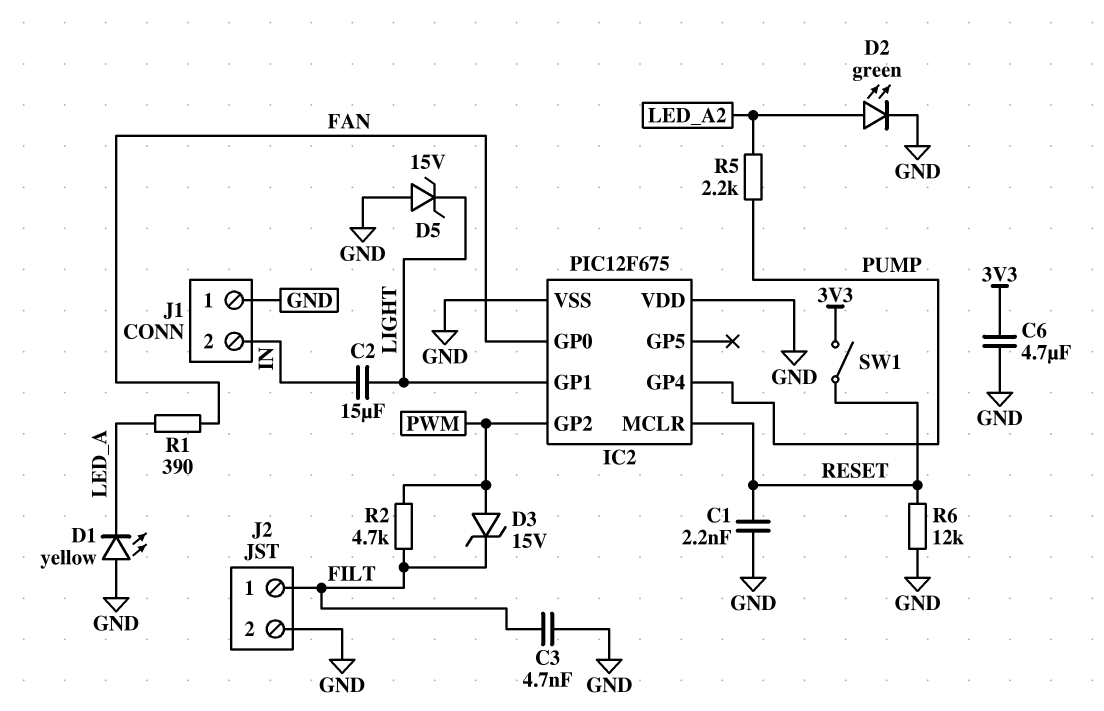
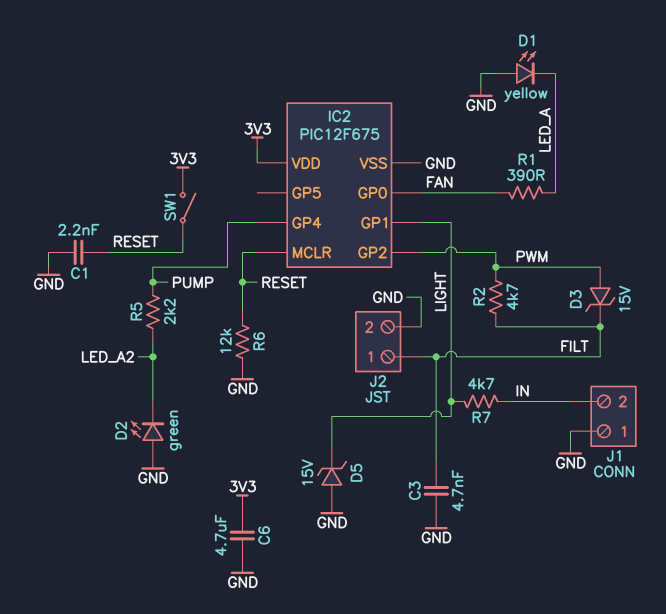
C2: 15uF (IN, LIGHT) -> none
D2: LED green (A LED_A2, K GND) -> LED green (A GND, K LED_A2)
IC2 pin VDD: GND -> 3V3
R7: none -> 4.7k (IN, LIGHT)

